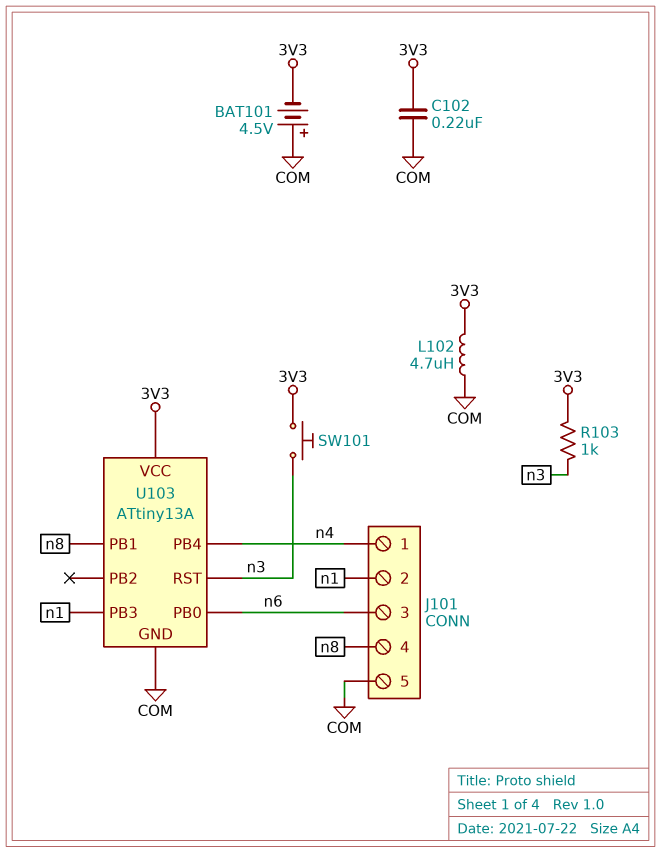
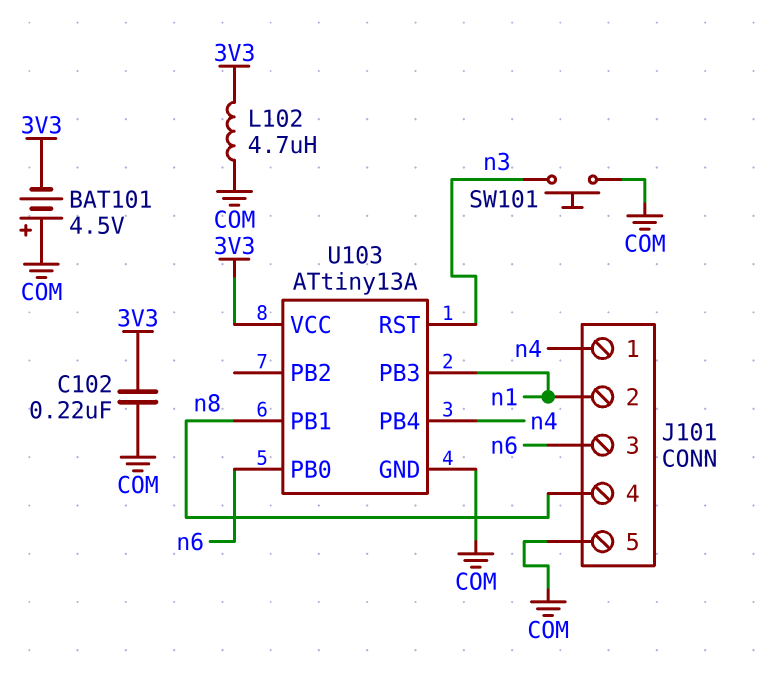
R103: 1k (3V3, n3) -> none
SW101: button (3V3, n3) -> button (COM, n3)

